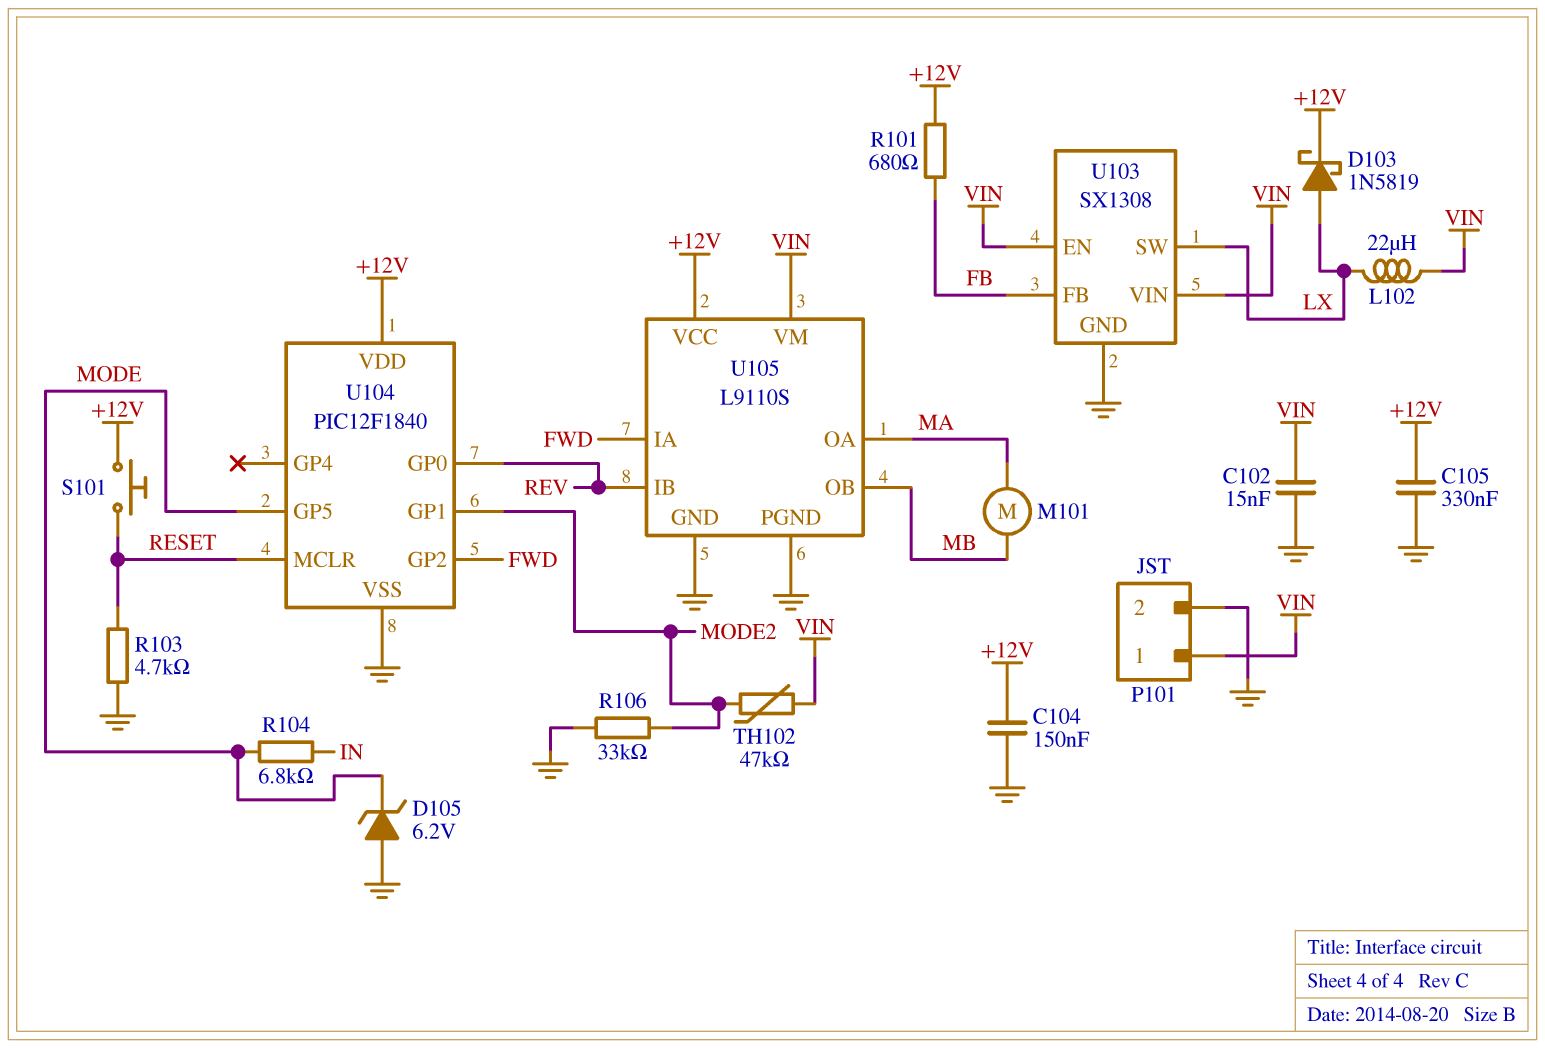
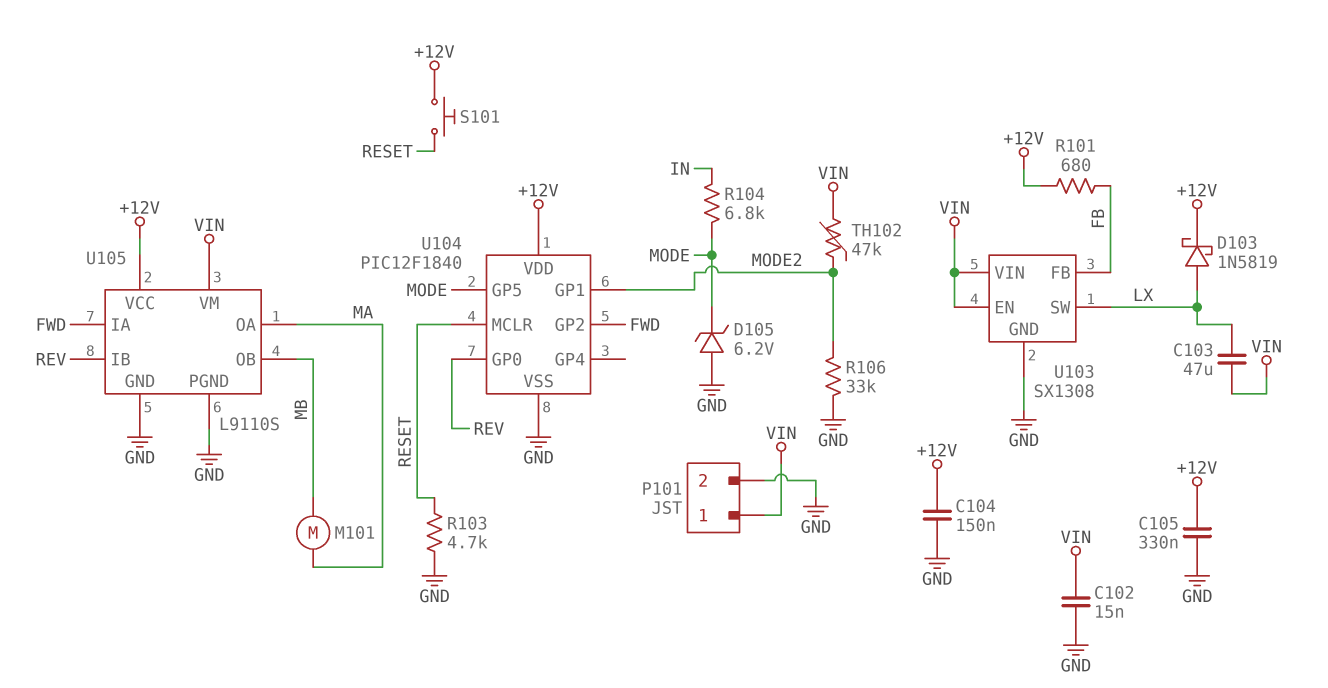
C103: none -> 47uF (LX, VIN)
L102: 22uH (LX, VIN) -> none

